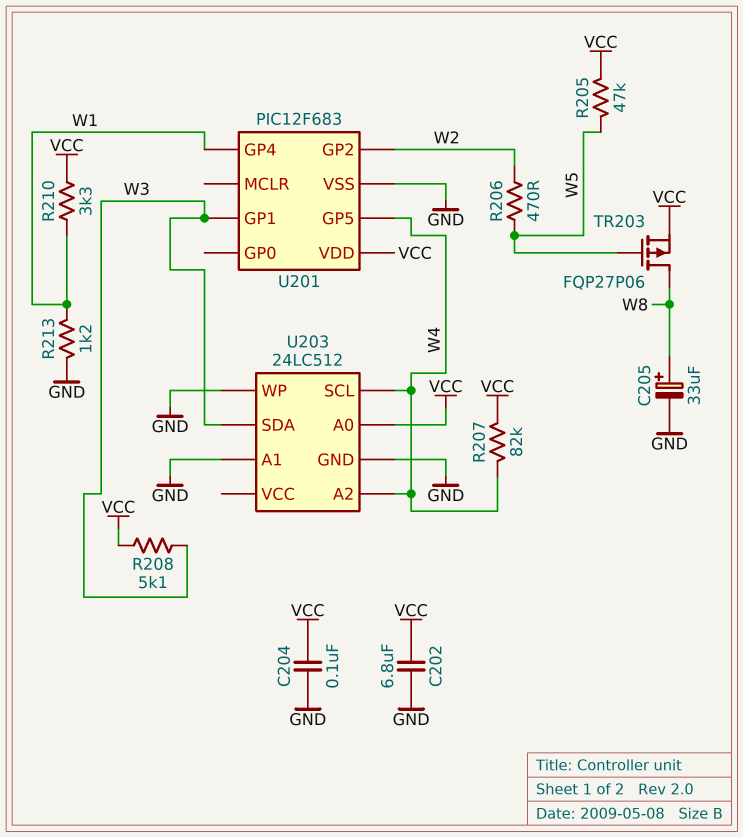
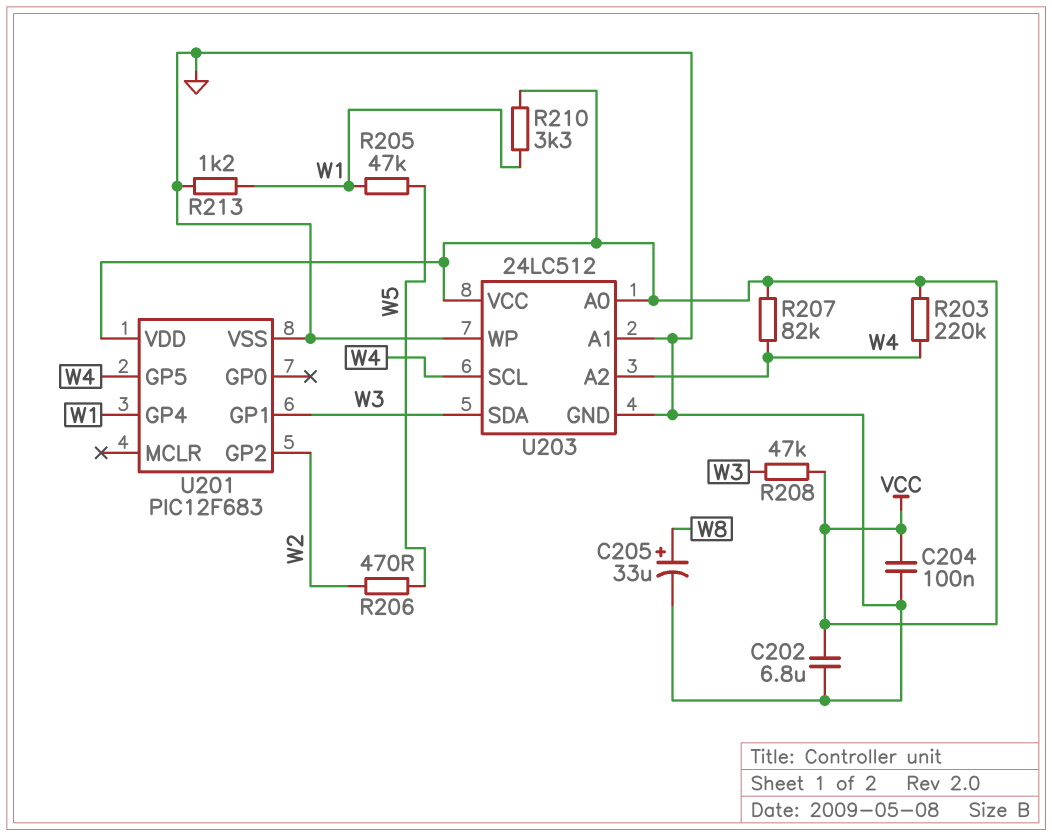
R203: none -> 220k (VCC, W4)
R205: 47k (VCC, W5) -> 47k (W1, W5)
R208: 5.1k (VCC, W3) -> 47k (VCC, W3)
TR203: PMOS FQP27P06 (G W5, D W8, S VCC) -> none
U203 pin VCC: none -> VCC

